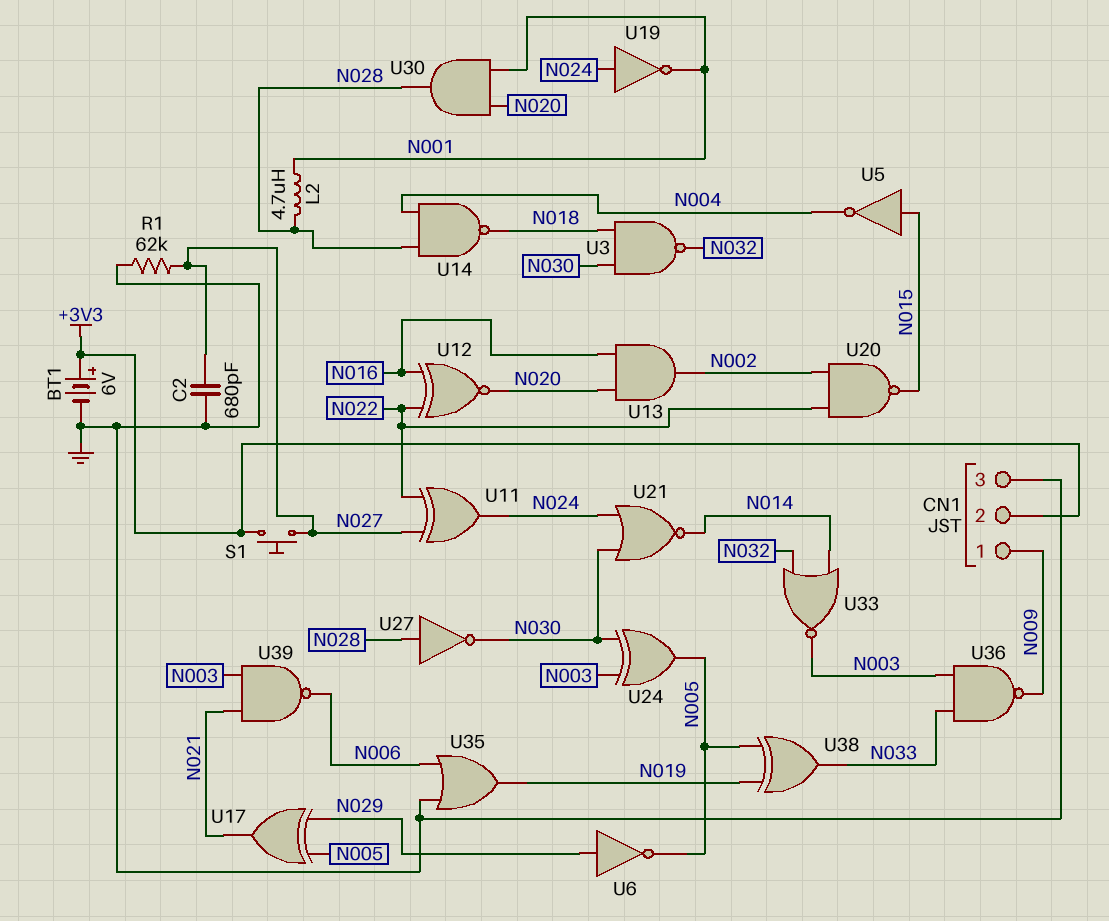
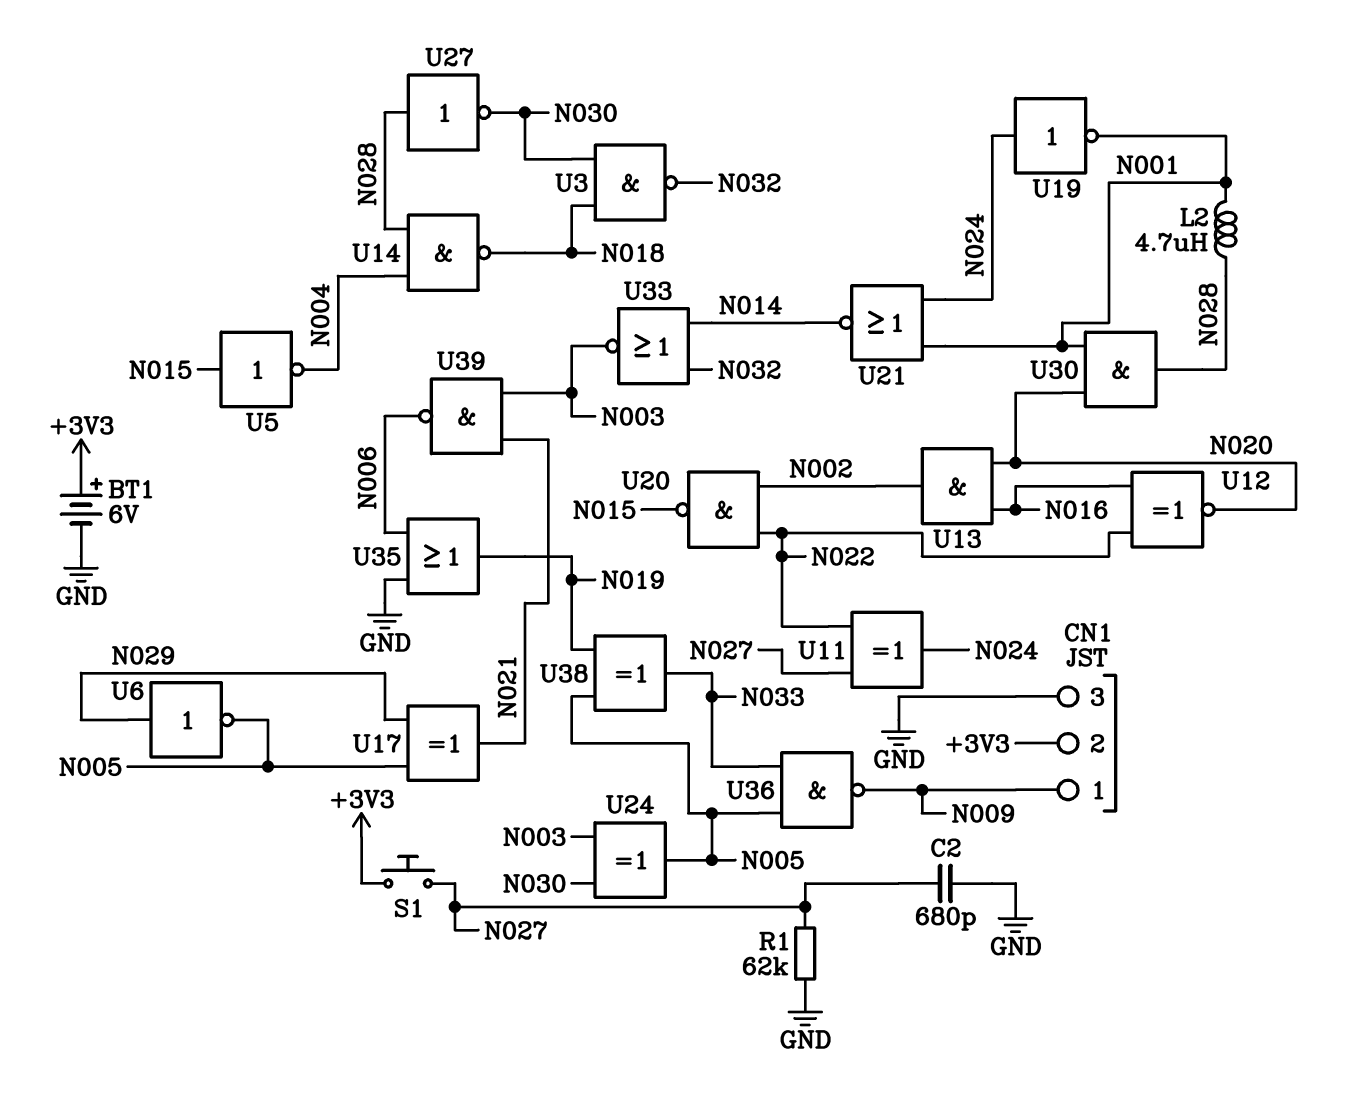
U21: NOR (in N024, in N030, out N014) -> NOR (in N001, in N024, out N014)
U36: NAND (in N003, in N033, out N009) -> NAND (in N005, in N033, out N009)

